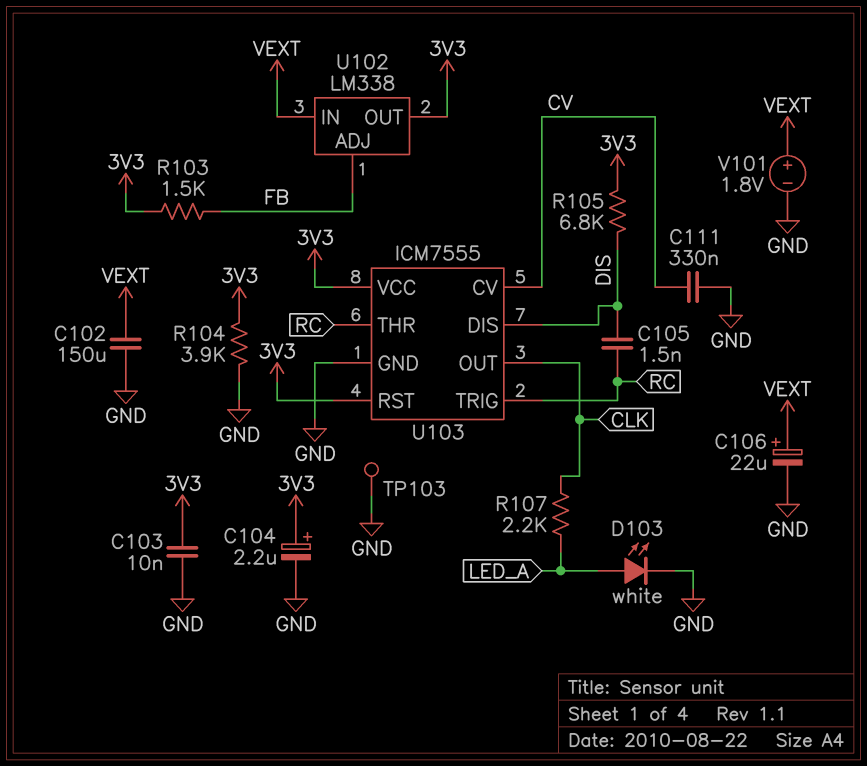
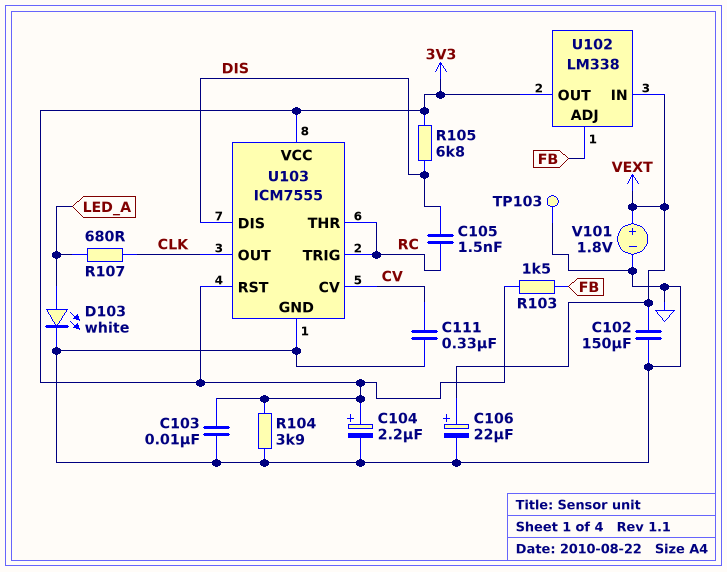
R107: 2.2k (CLK, LED_A) -> 680 (CLK, LED_A)

